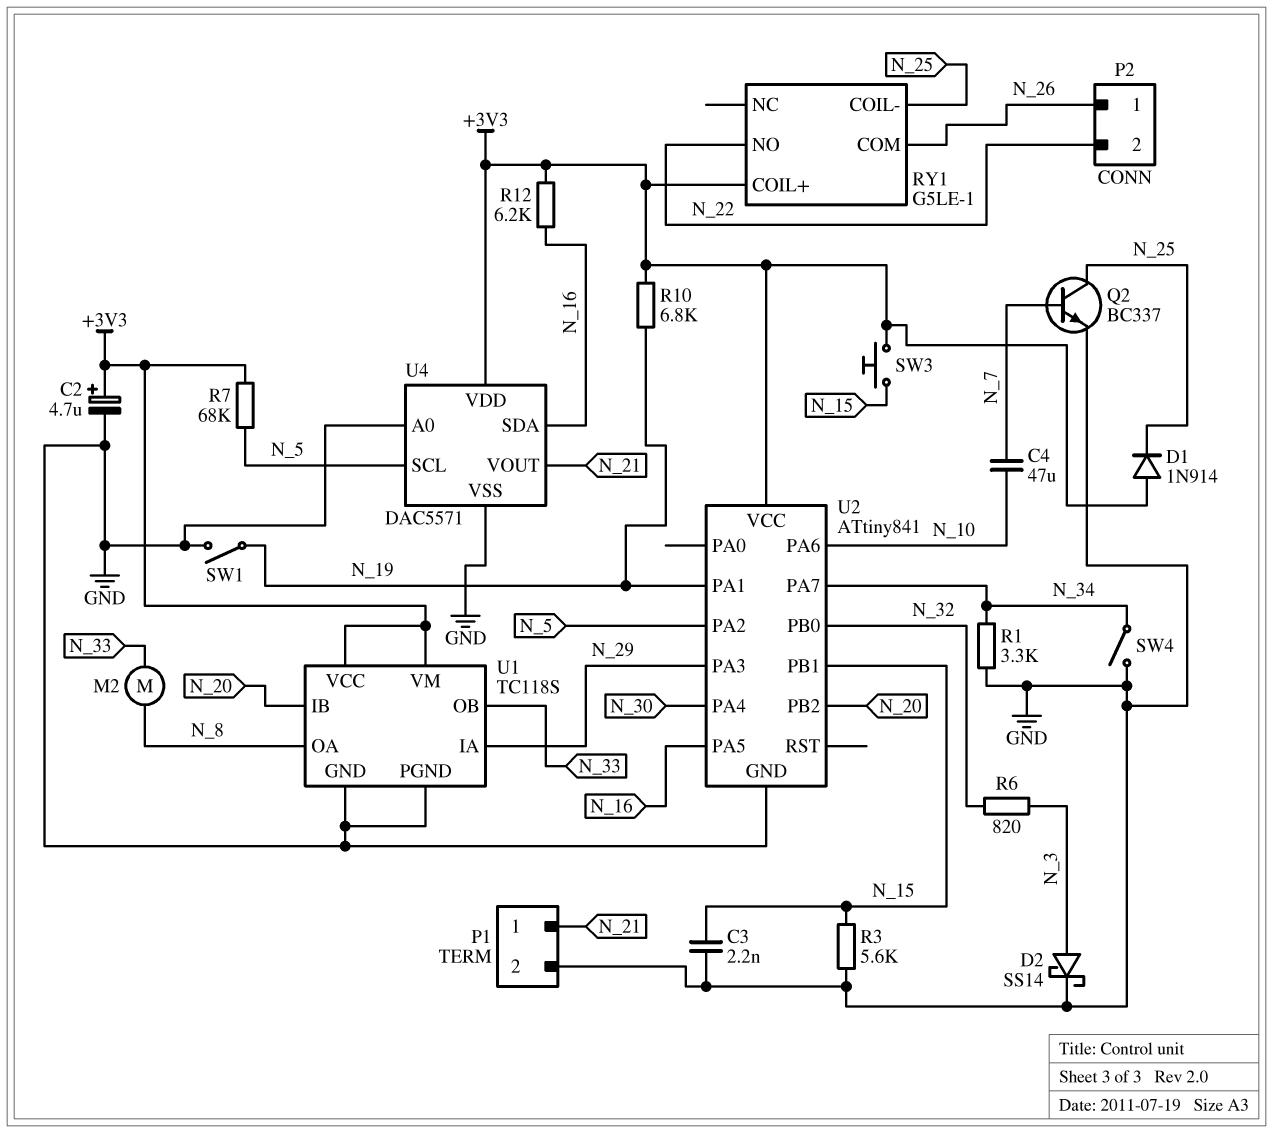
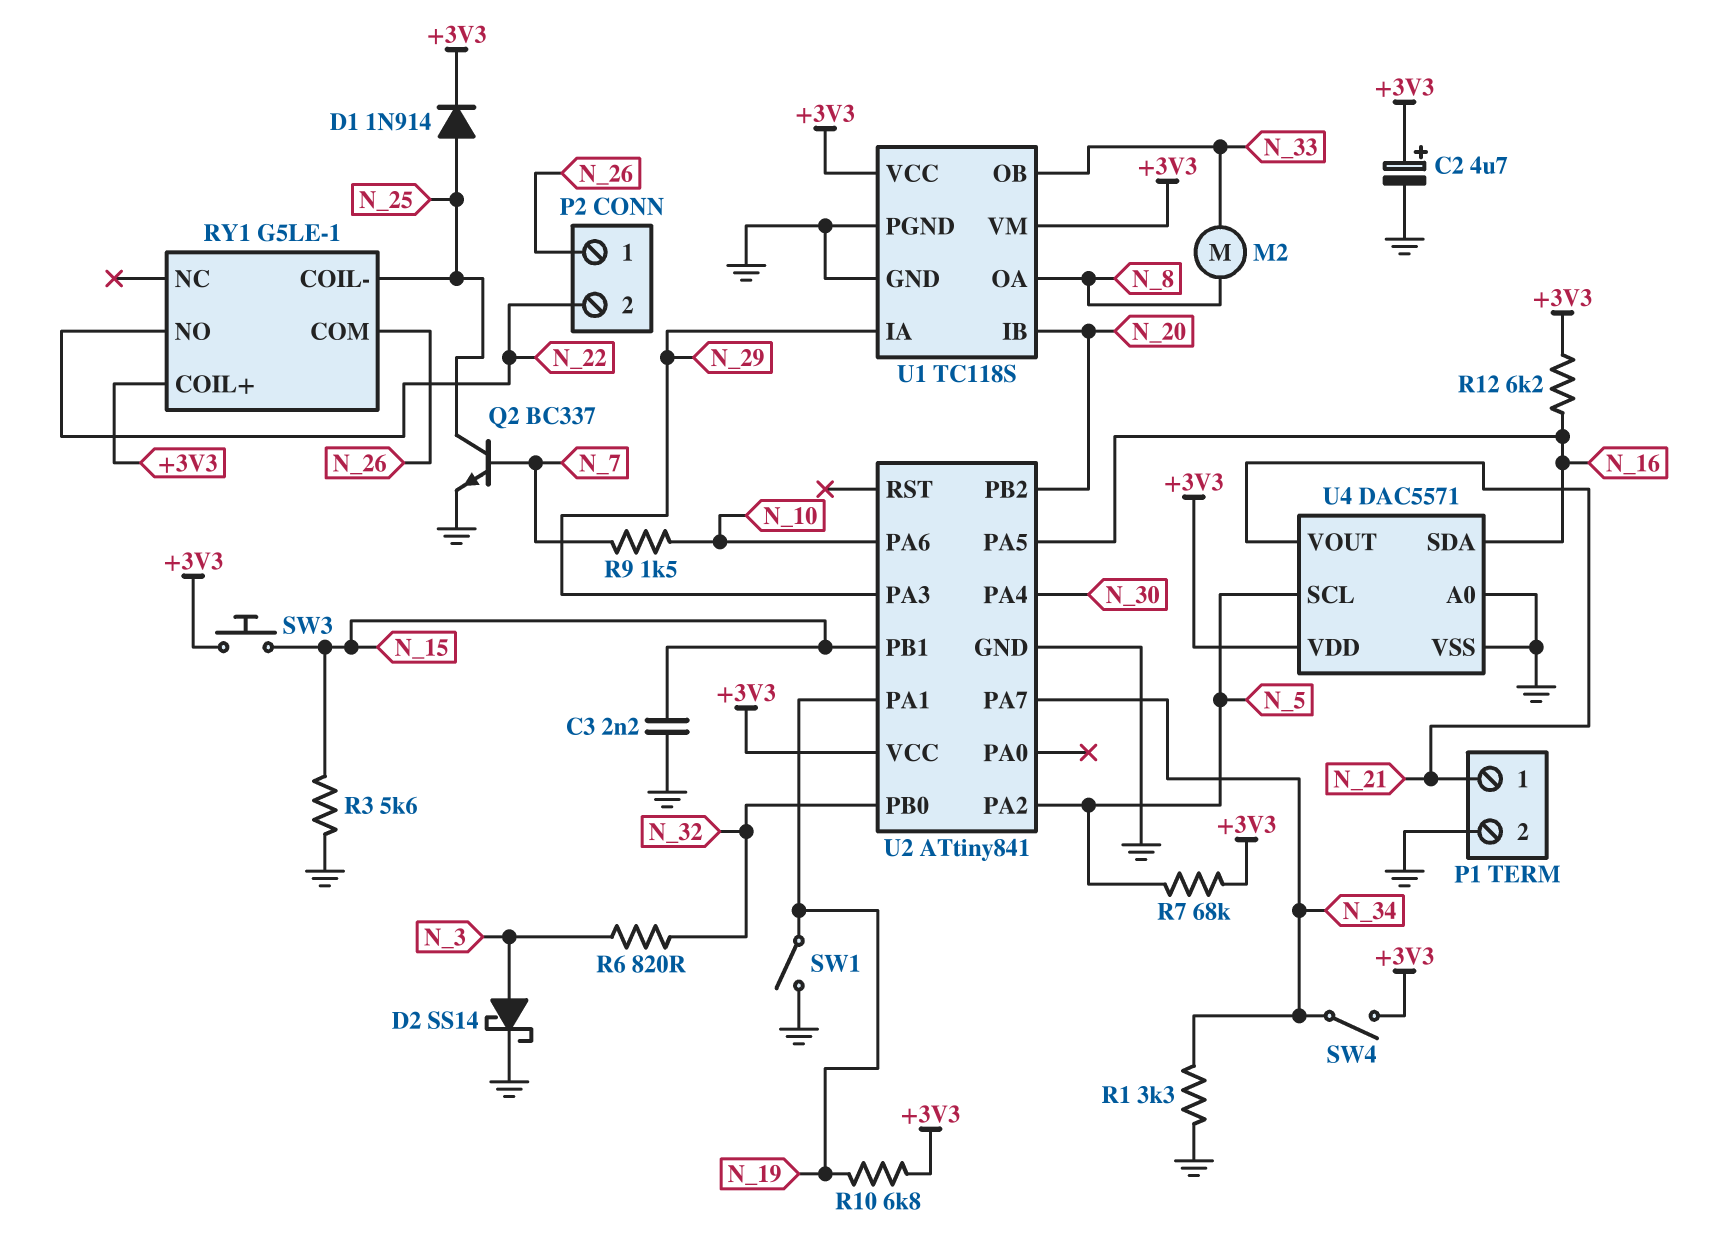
C4: 47uF (N_7, N_10) -> none
D1: diode 1N914 (A +3V3, K N_25) -> diode 1N914 (A N_25, K +3V3)
R9: none -> 1.5k (N_7, N_10)
SW4: switch (GND, N_34) -> switch (+3V3, N_34)

